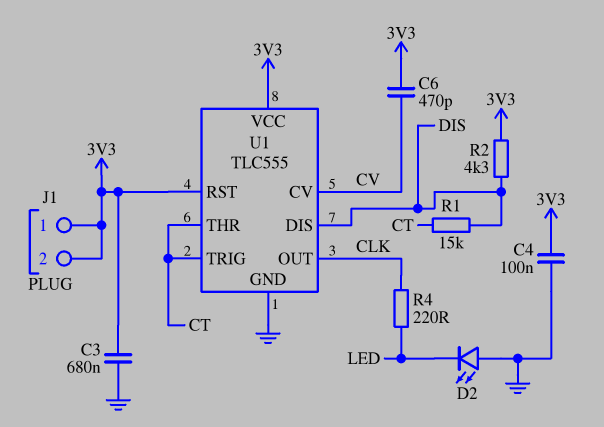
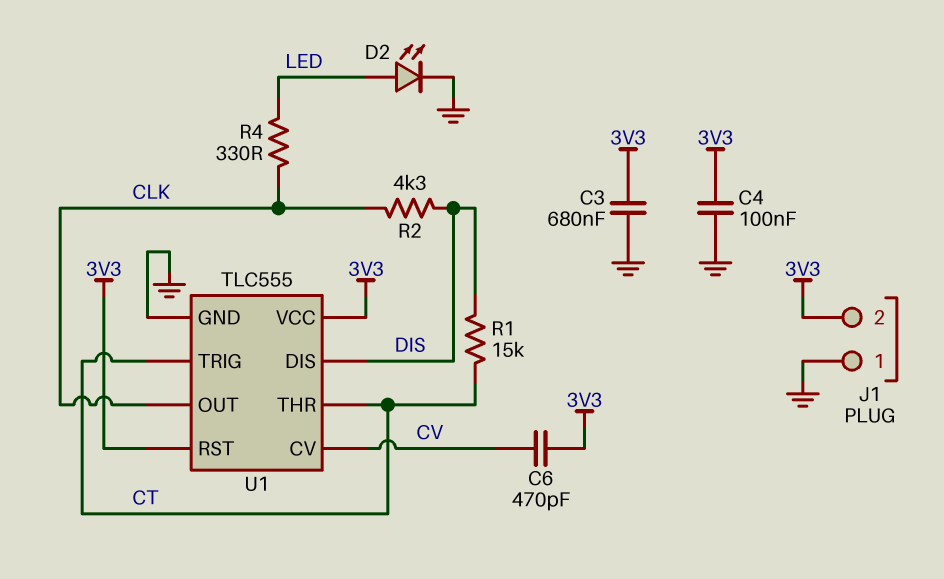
D2: LED (A GND, K LED) -> LED (A LED, K GND)
J1 pin 1: 3V3 -> GND
R2: 4.3k (3V3, DIS) -> 4.3k (CLK, DIS)
R4: 220 (CLK, LED) -> 330 (CLK, LED)

